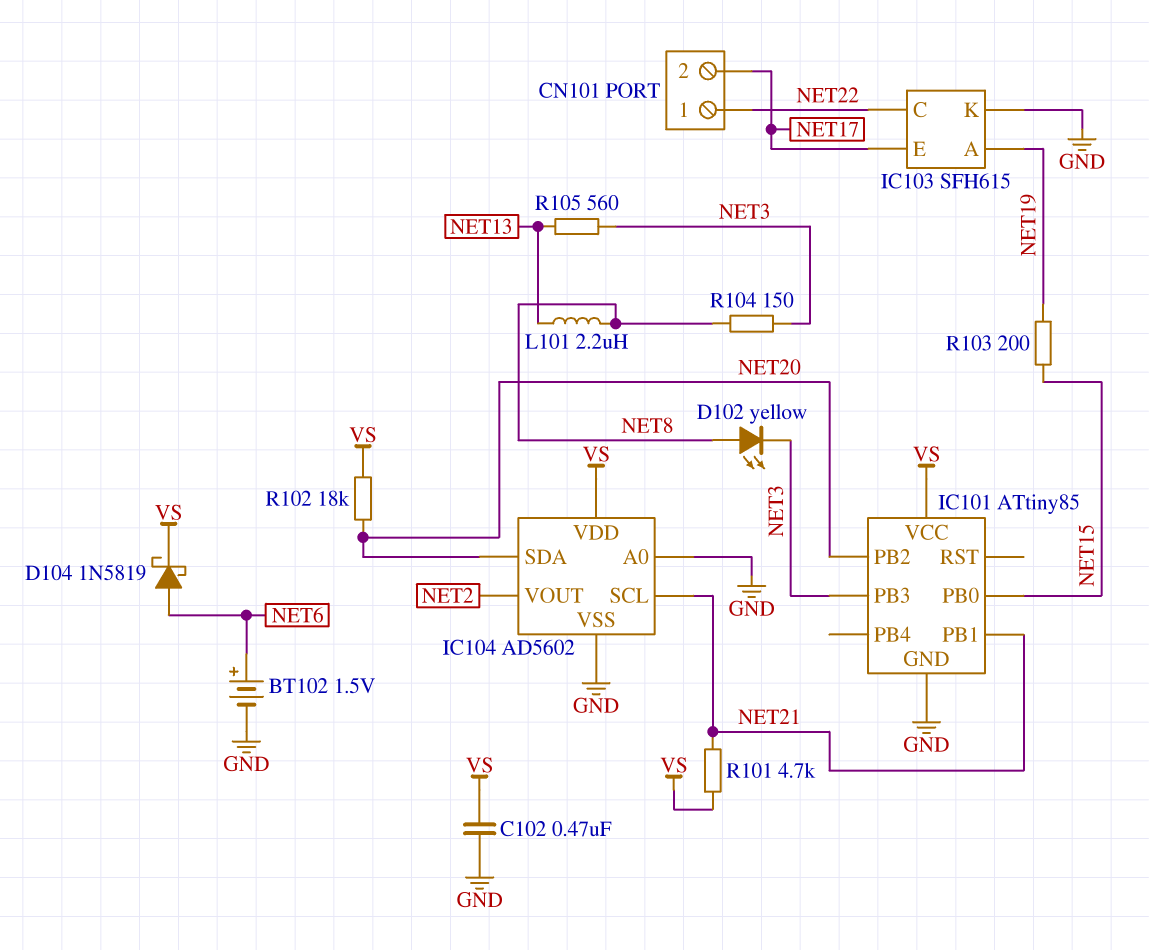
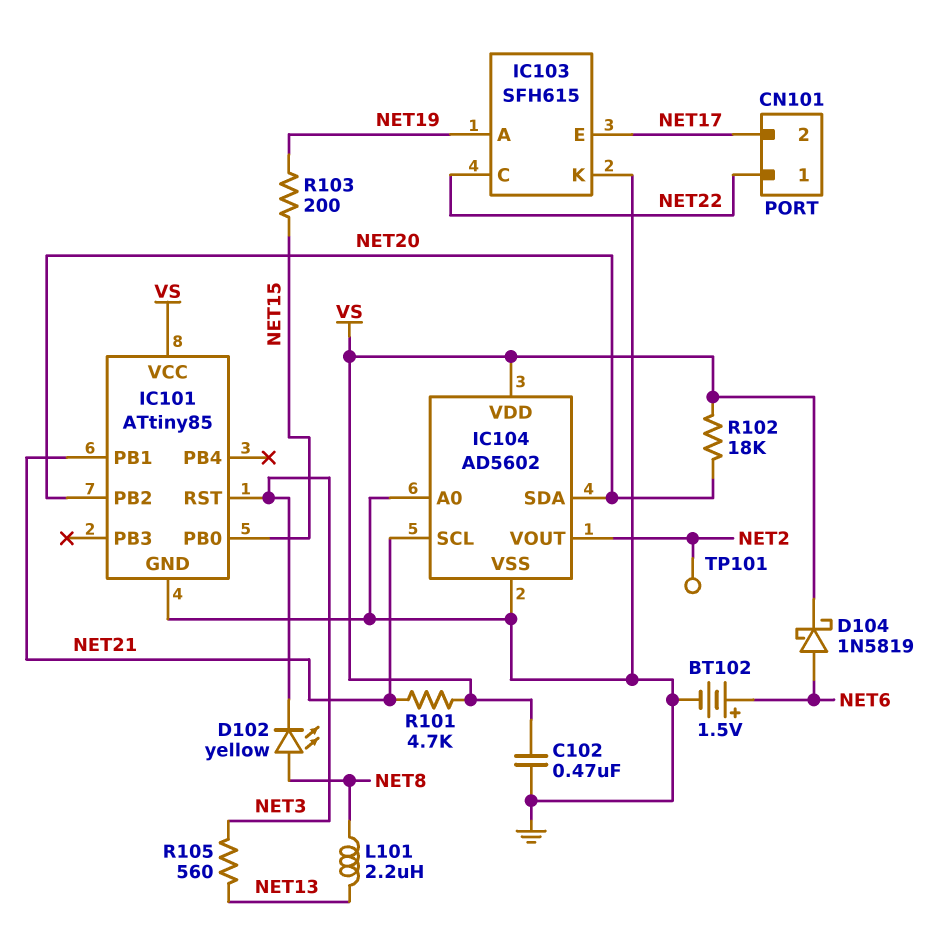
IC101 pin PB3: NET3 -> none
IC101 pin RST: none -> NET3
R104: 150 (NET3, NET8) -> none
TP101: none -> test point (NET2)

